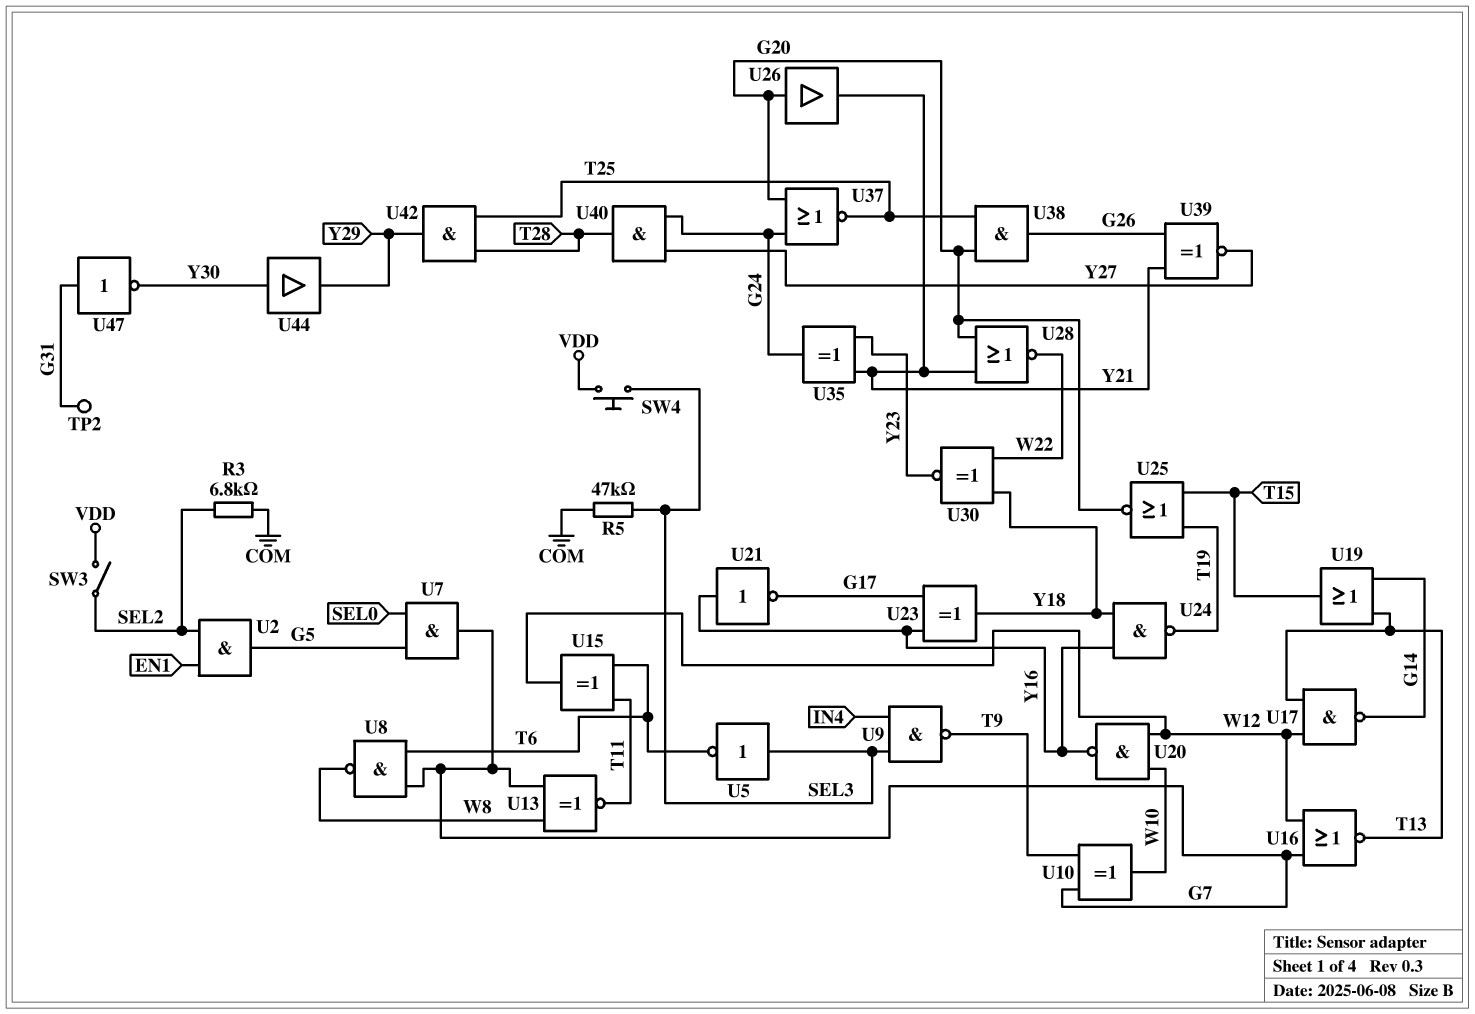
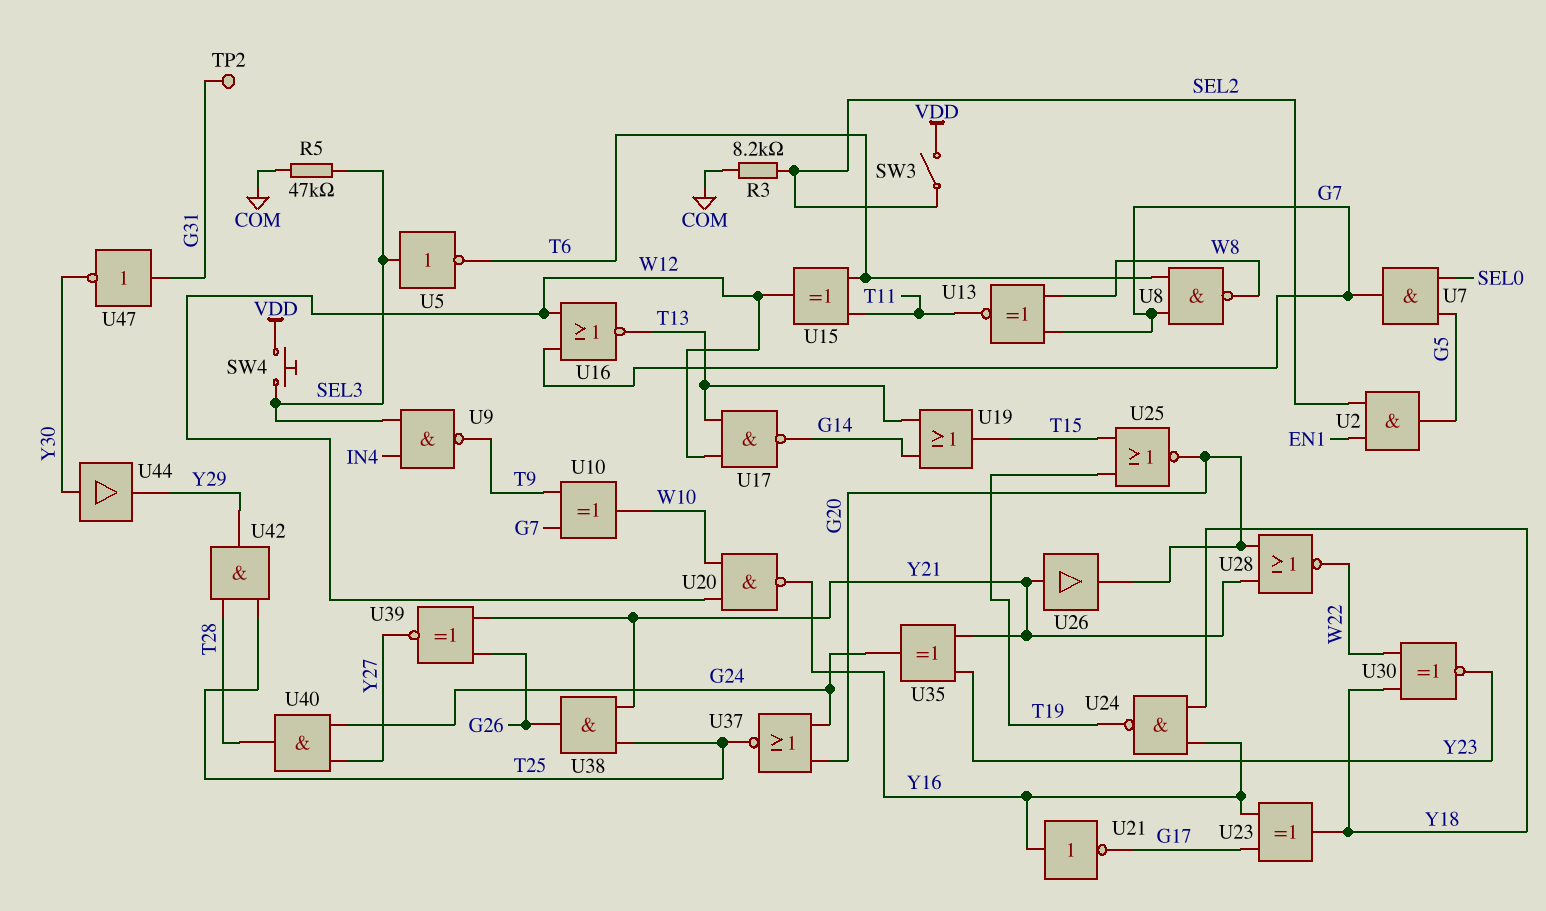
R3: 6.8k (COM, SEL2) -> 8.2k (COM, SEL2)
U26: buffer (in G20, out Y21) -> buffer (in Y21, out G20)
U38: AND (in G20, in T25, out G26) -> AND (in T25, in Y21, out G26)

